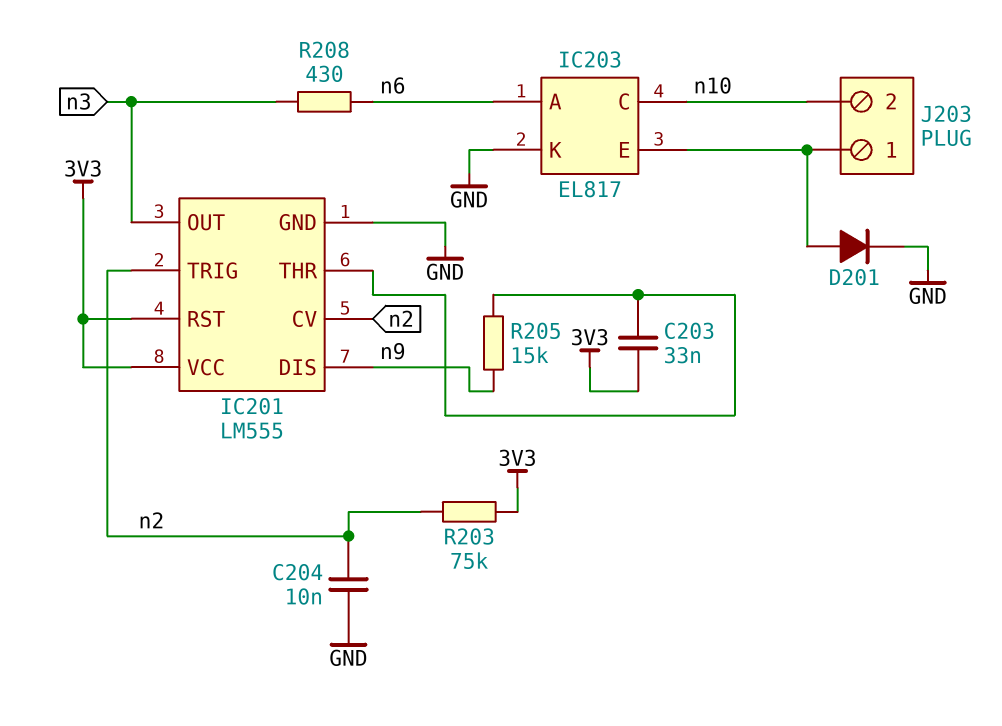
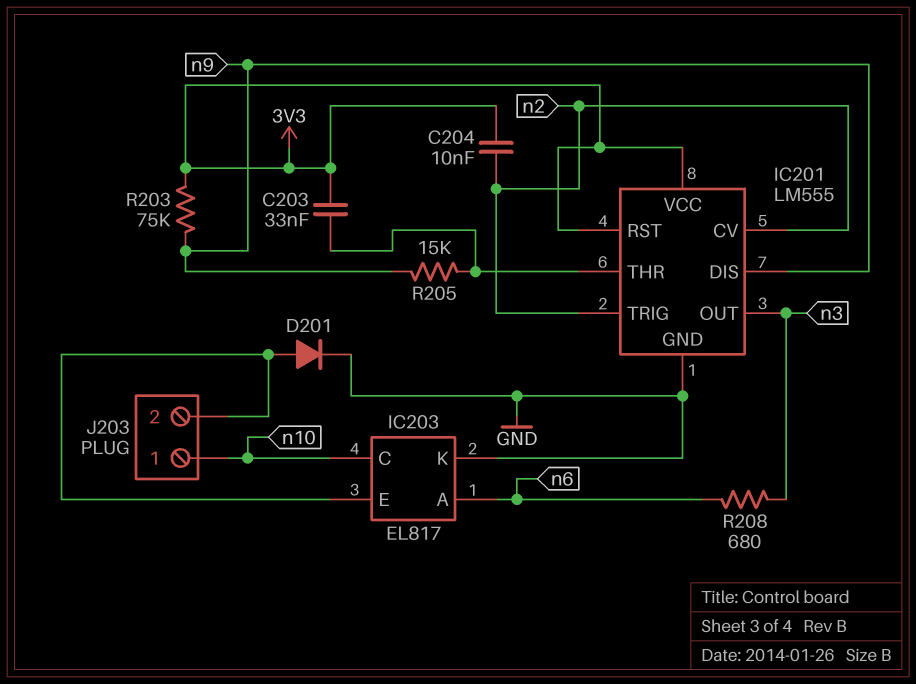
C204: 10nF (GND, n2) -> 10nF (3V3, n2)
J203 pin 1: IC203/E -> n10
J203 pin 2: n10 -> IC203/E
R203: 75k (3V3, n2) -> 75k (3V3, n9)
R208: 430 (n3, n6) -> 680 (n3, n6)

